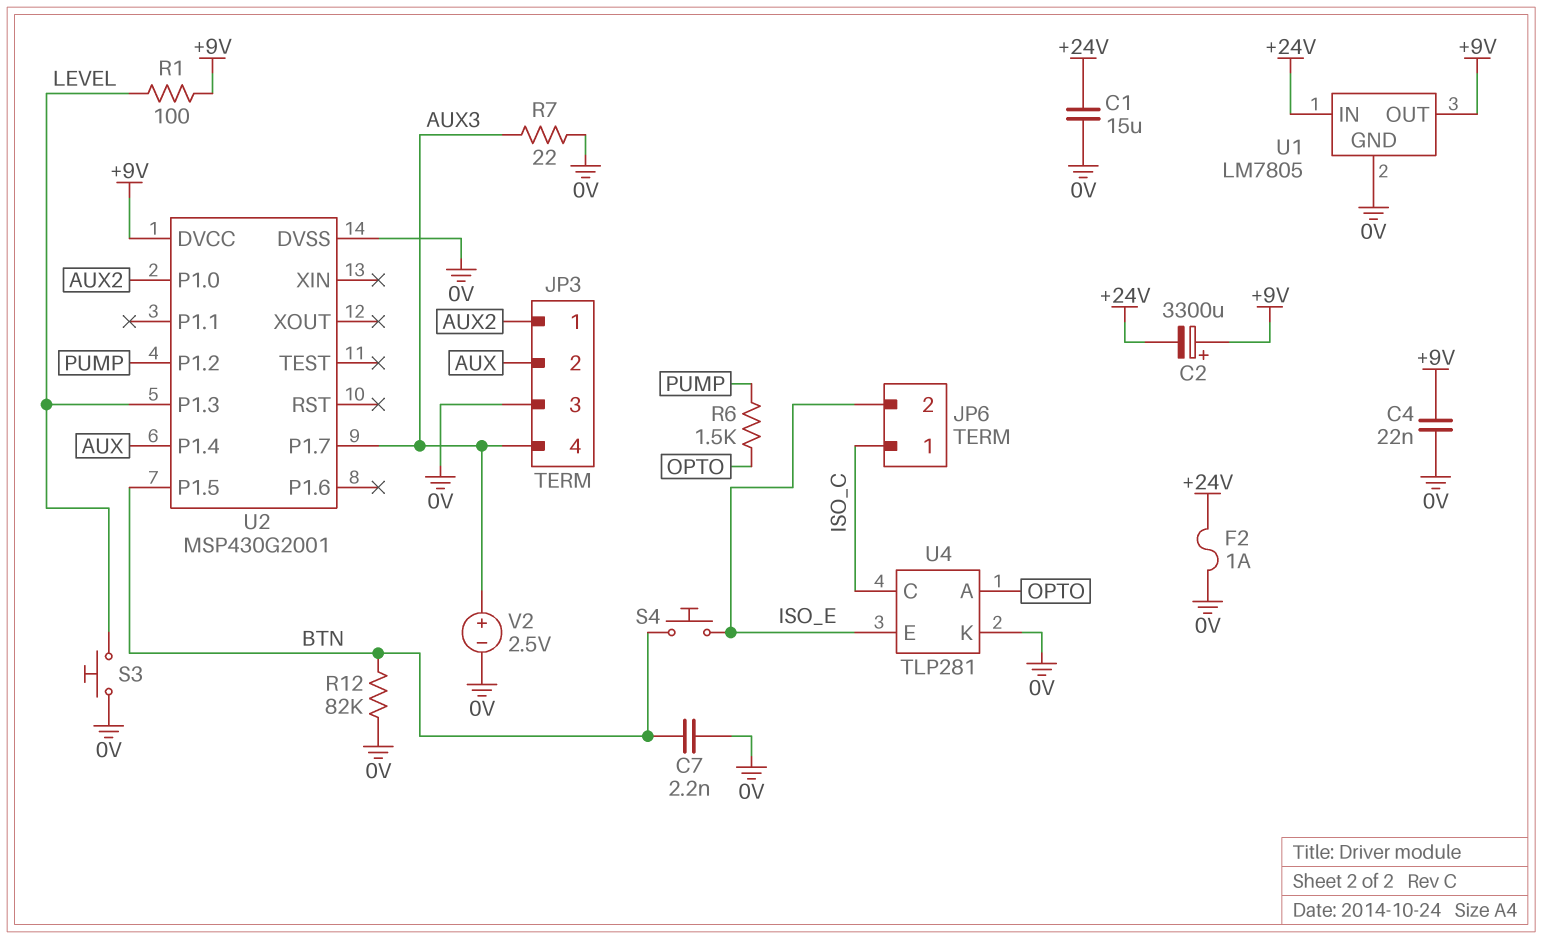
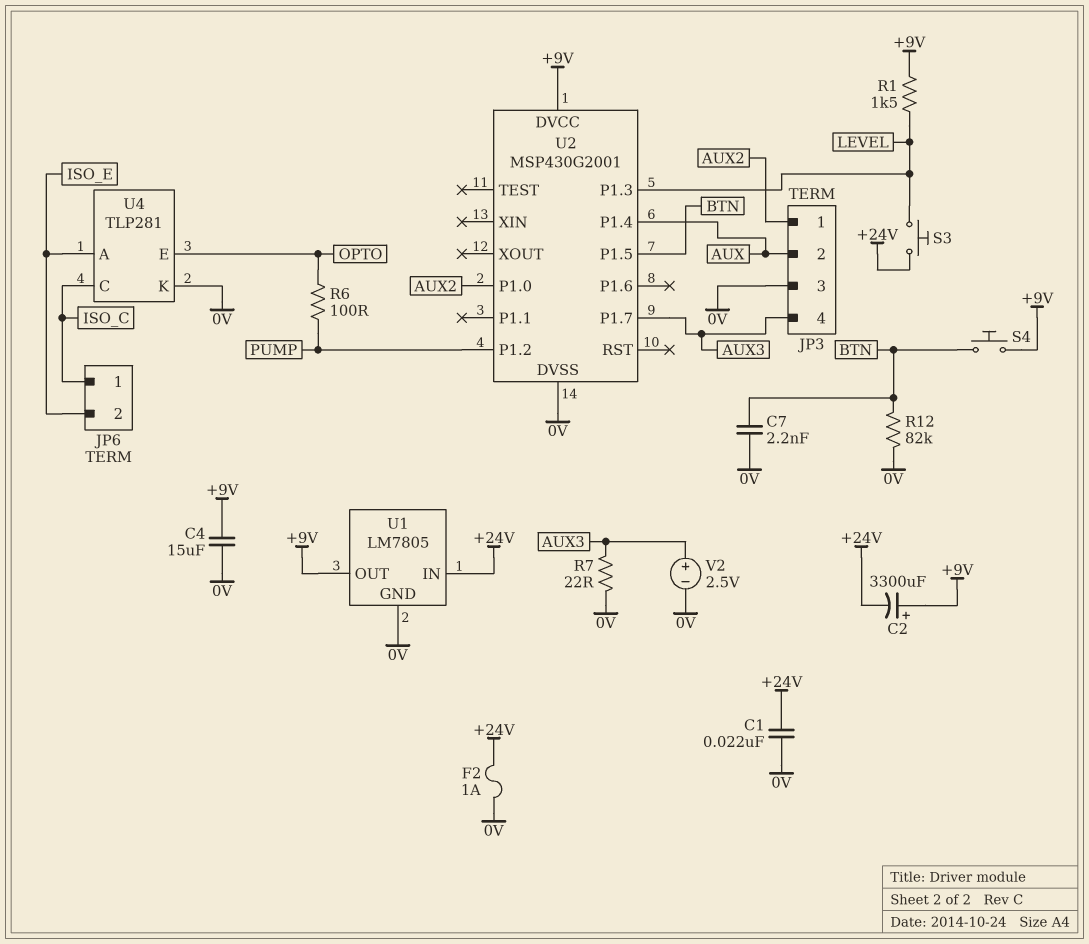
C1: 15uF (+24V, 0V) -> 22nF (+24V, 0V)
C4: 22nF (+9V, 0V) -> 15uF (+9V, 0V)
R1: 100 (+9V, LEVEL) -> 1.5k (+9V, LEVEL)
R6: 1.5k (OPTO, PUMP) -> 100 (OPTO, PUMP)
S3: button (0V, LEVEL) -> button (+24V, LEVEL)
S4: button (BTN, ISO_E) -> button (+9V, BTN)
U4 pin A: OPTO -> ISO_E
U4 pin E: ISO_E -> OPTO

